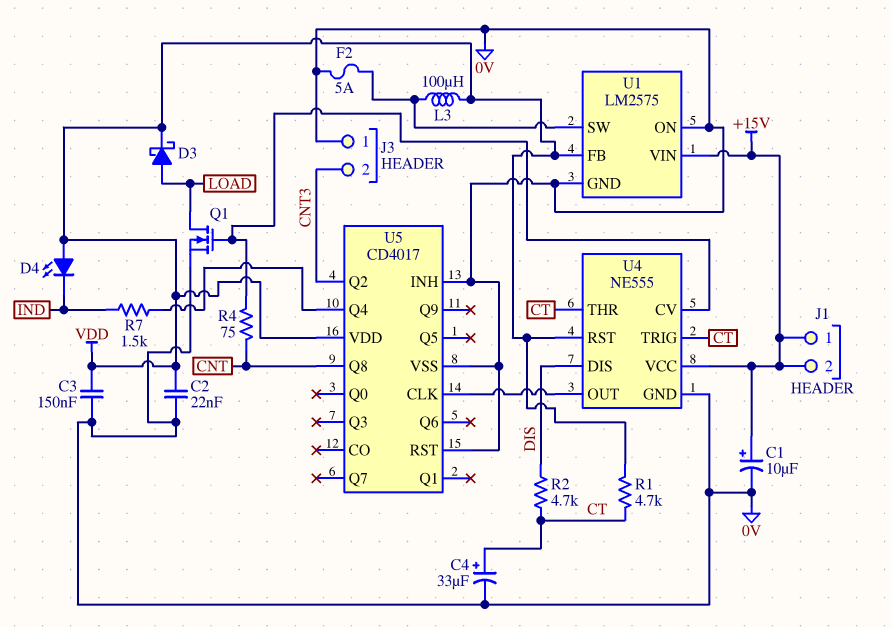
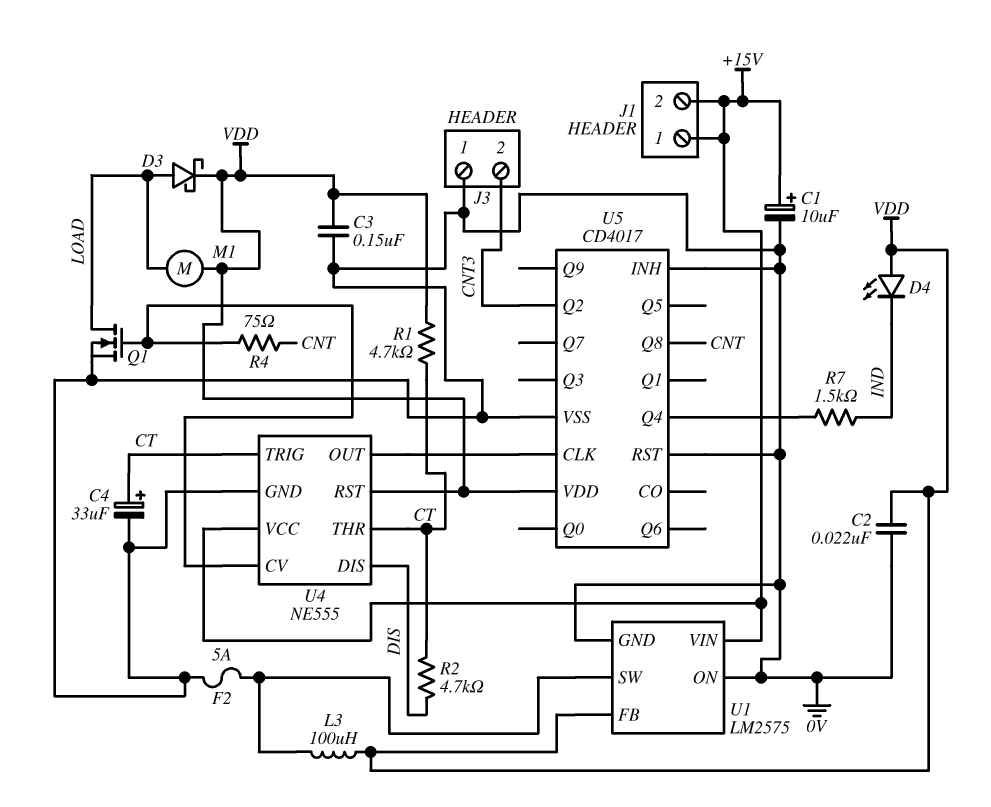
M1: none -> motor (LOAD, VDD)

